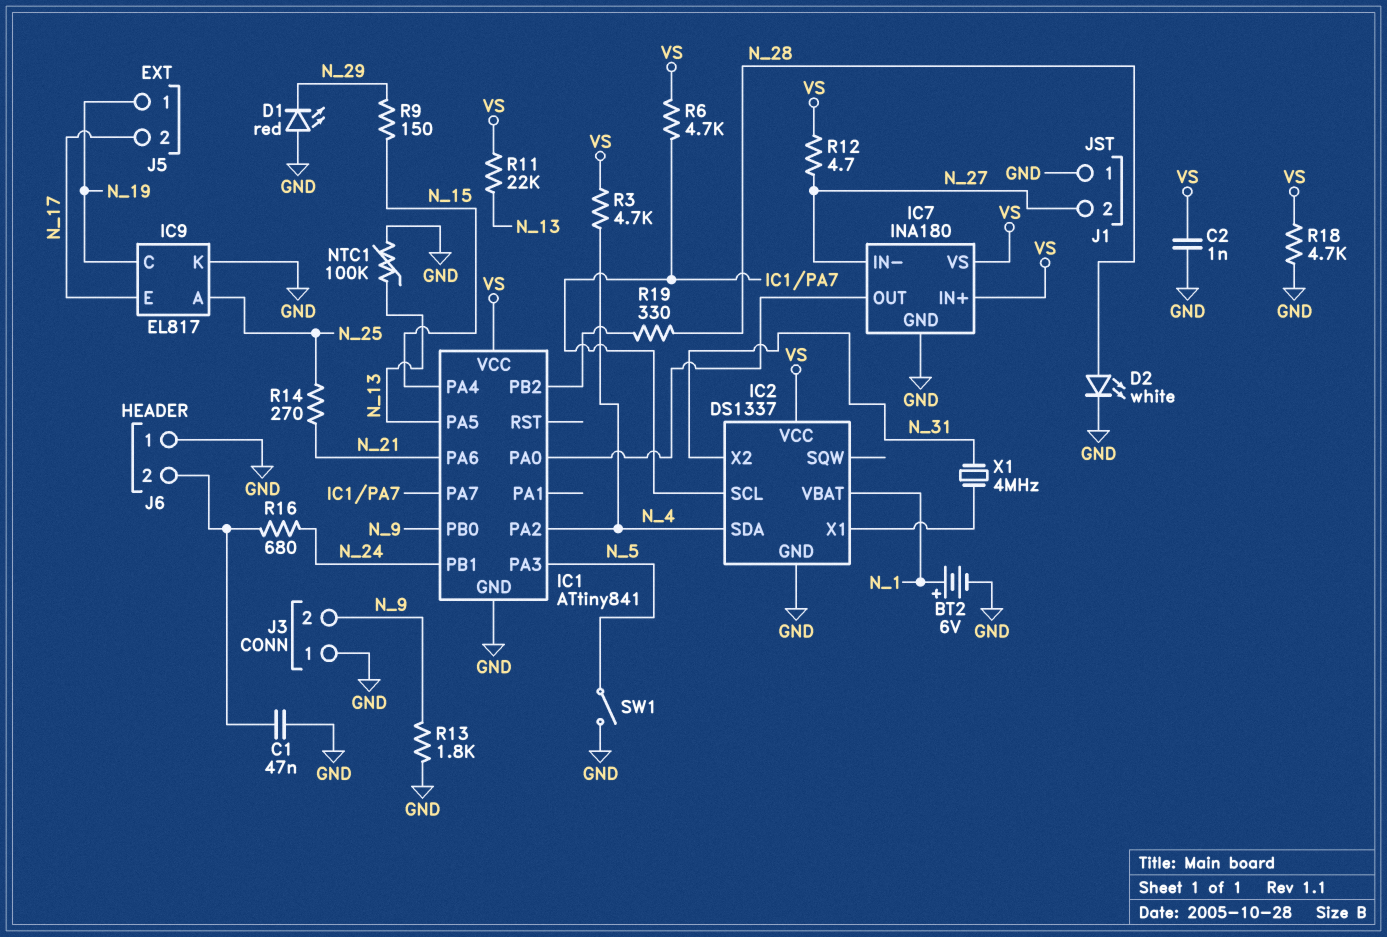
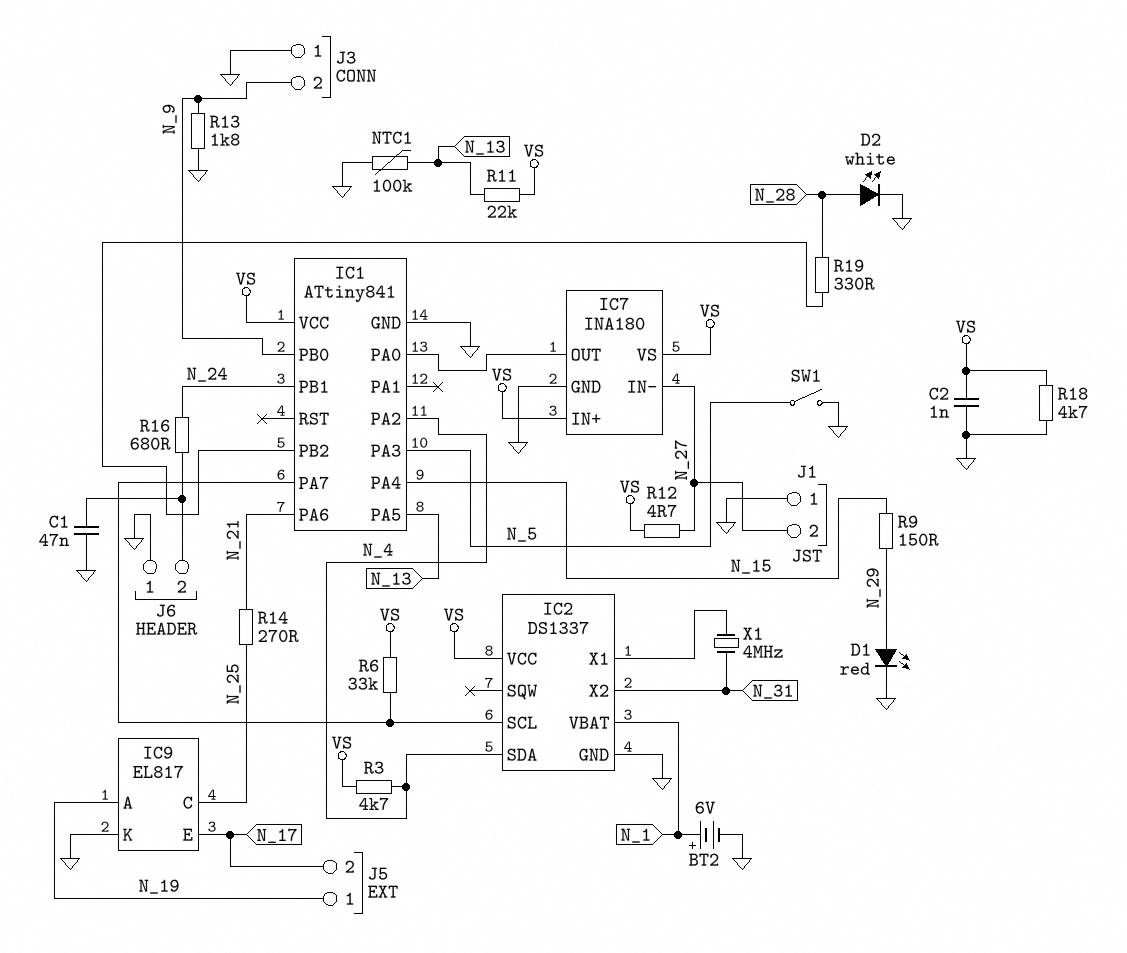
D1: LED red (A GND, K N_29) -> LED red (A N_29, K GND)
IC9 pin A: N_25 -> N_19
IC9 pin C: N_19 -> N_25
R6: 4.7k (IC1/PA7, VS) -> 33k (IC1/PA7, VS)

